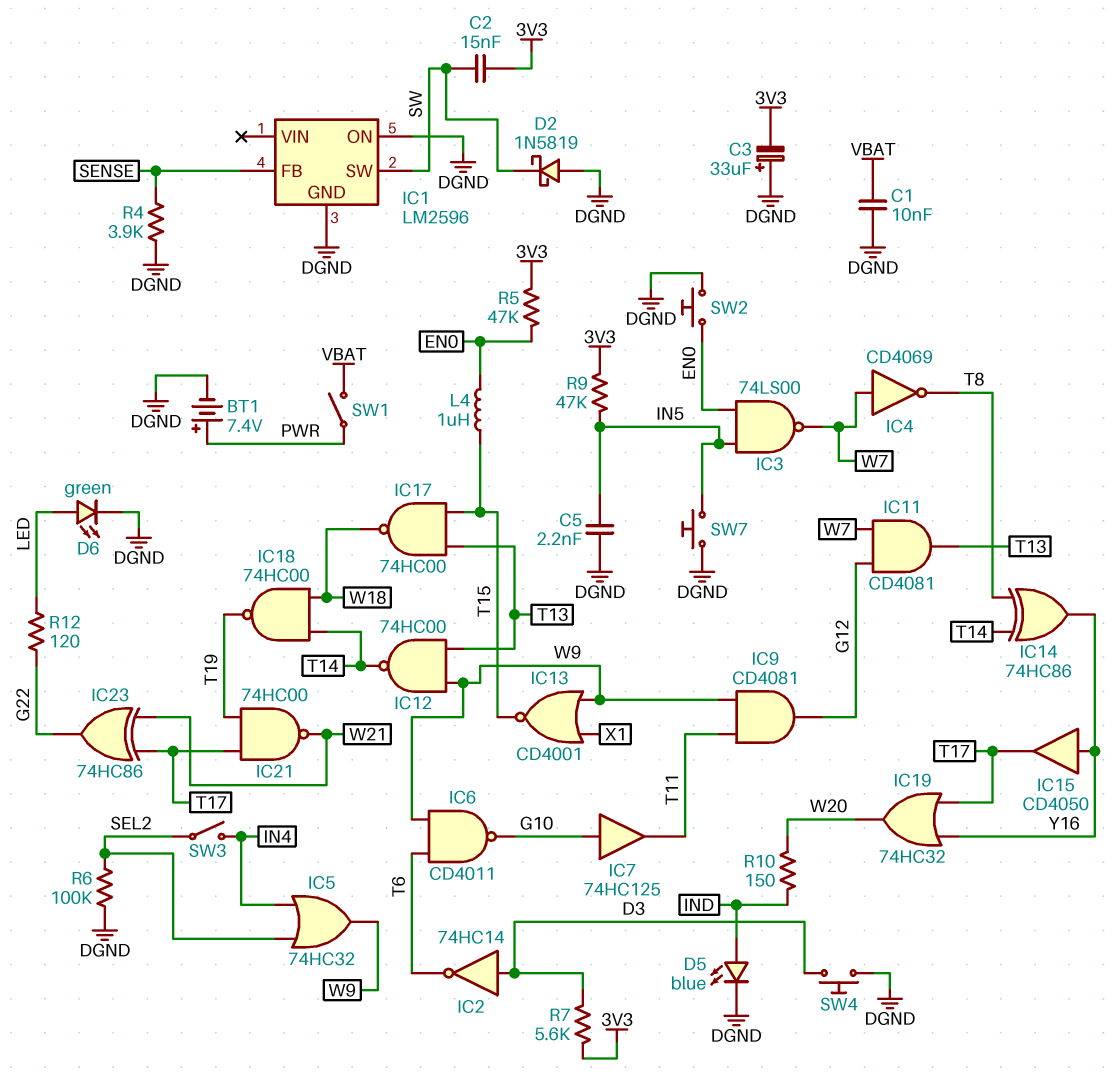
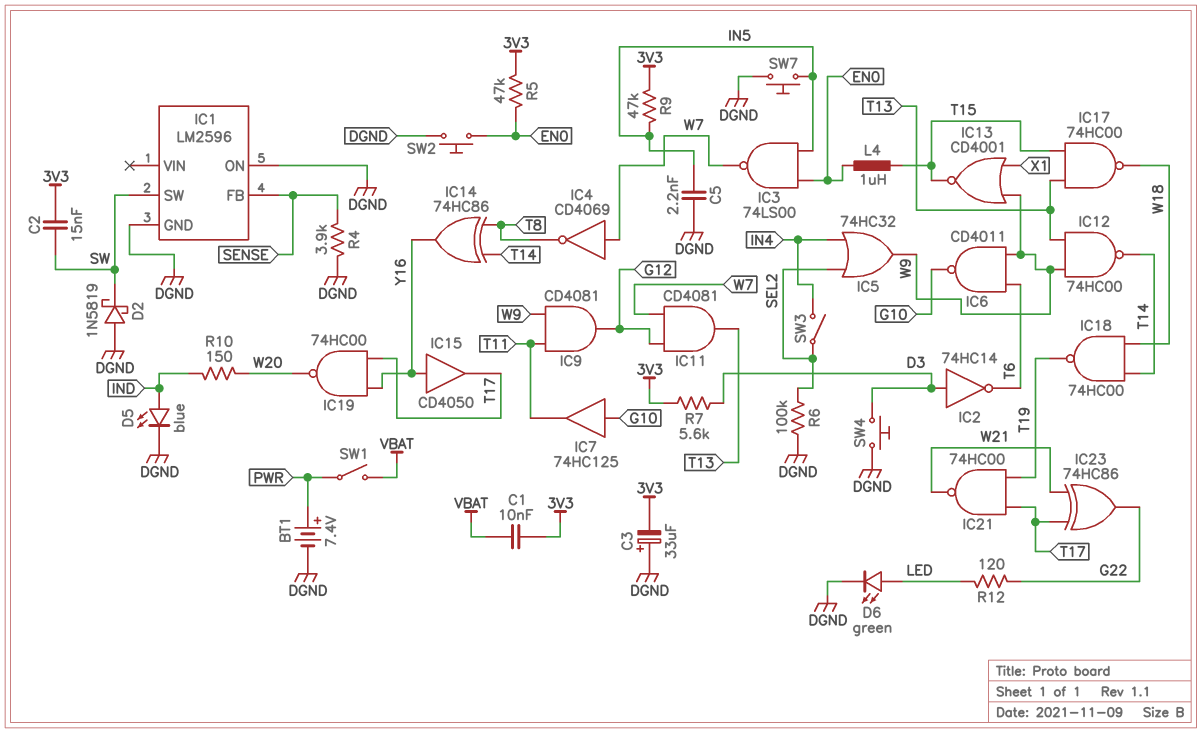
C1: 10nF (DGND, VBAT) -> 10nF (3V3, VBAT)
IC19: OR 74HC32 (in T17, in Y16, out W20) -> NAND 74HC00 (in T17, in Y16, out W20)

